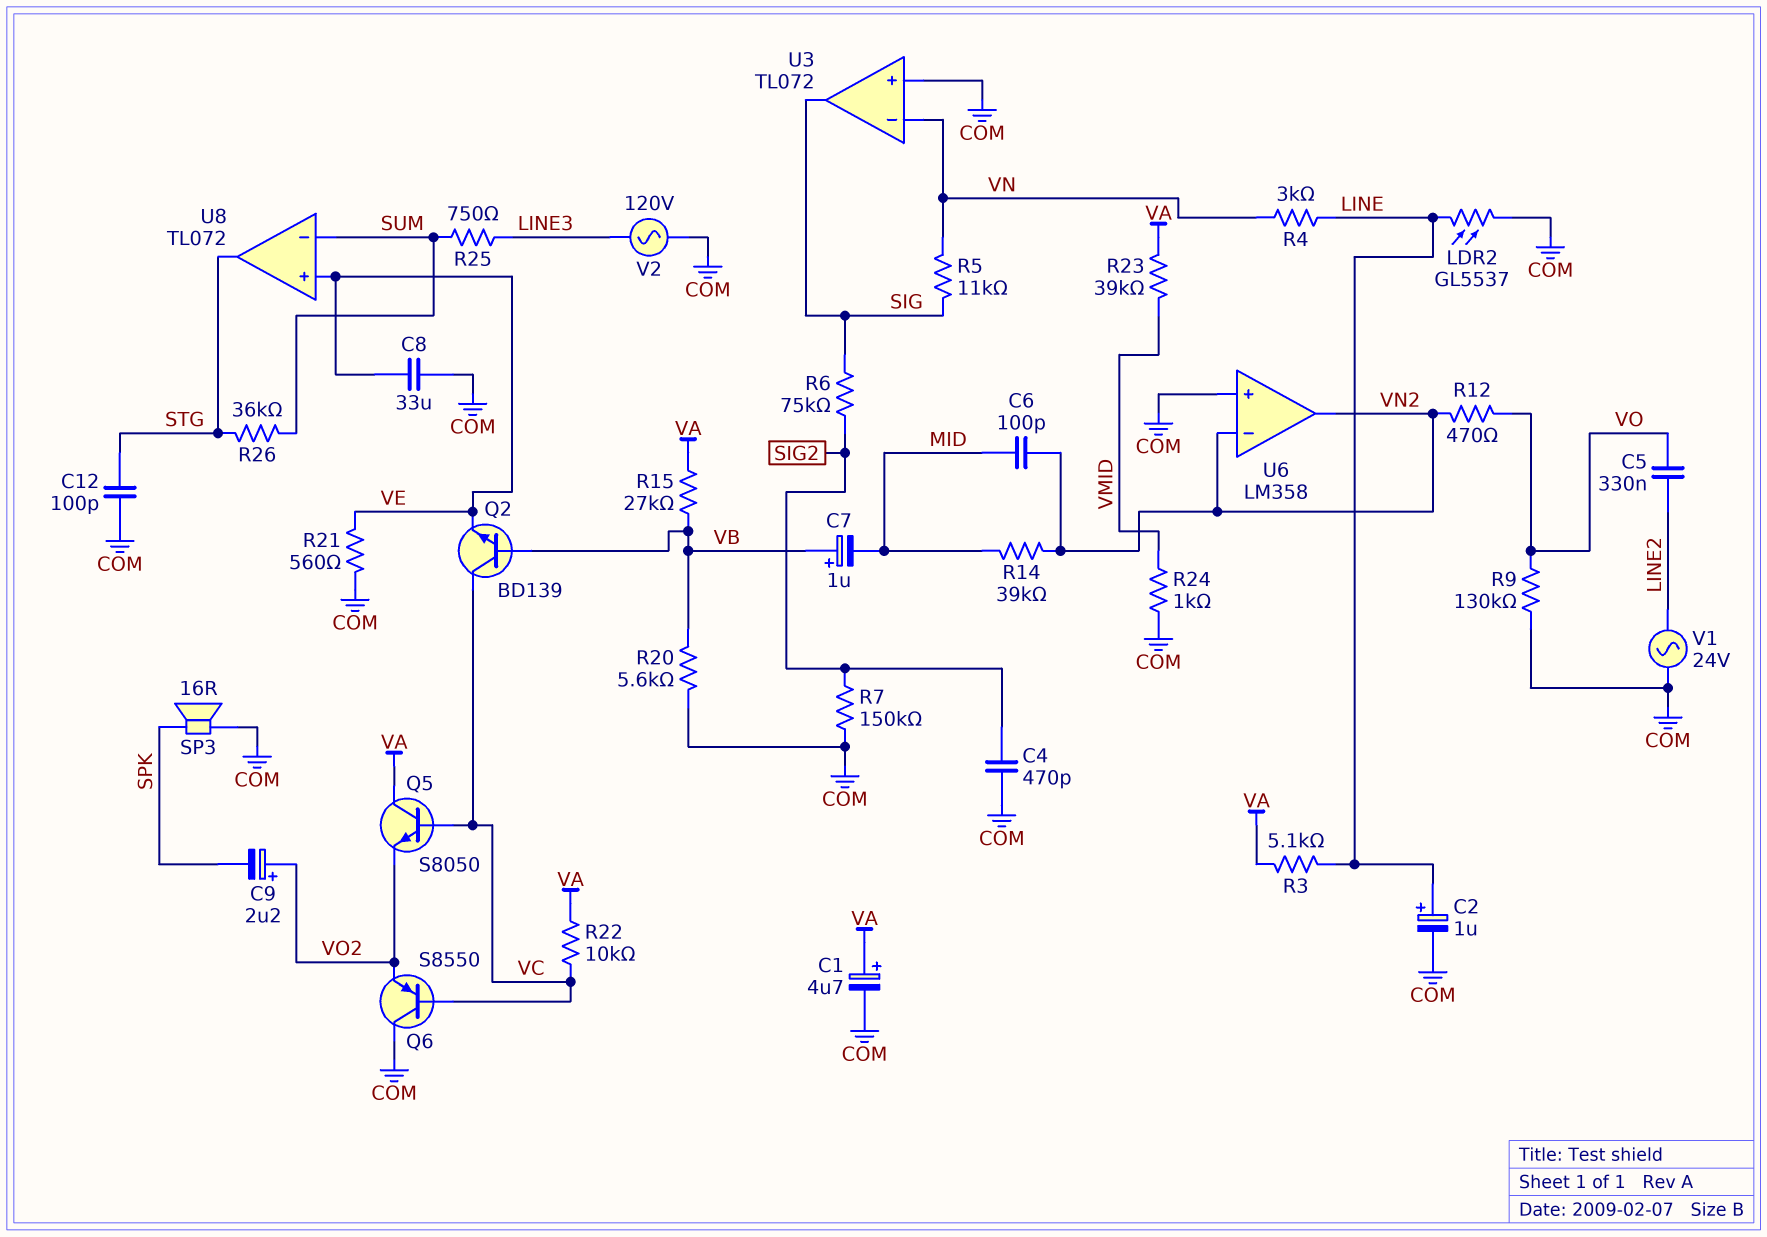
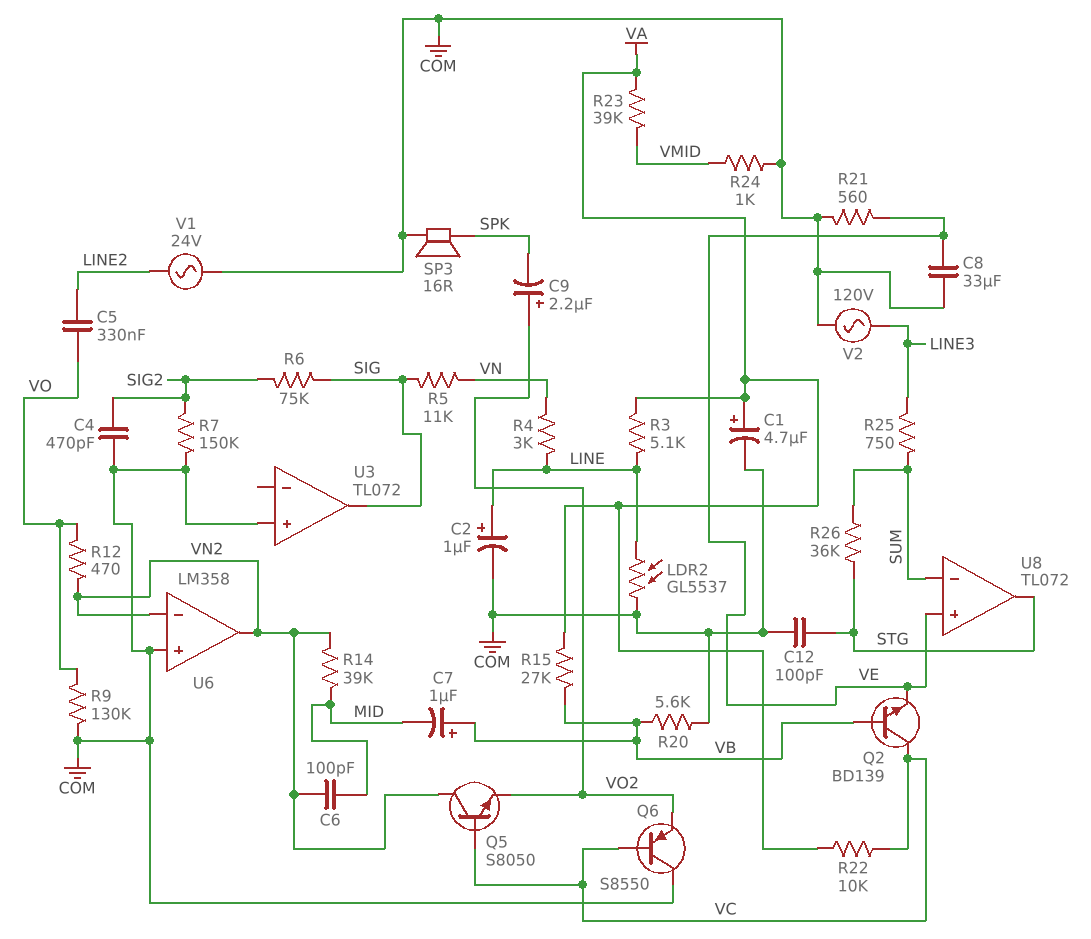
Q5: NPN S8050 (B VC, C VA, E VO2) -> NPN S8050 (B VC, C VN2, E VO2)
U3 pin in-: VN -> none

